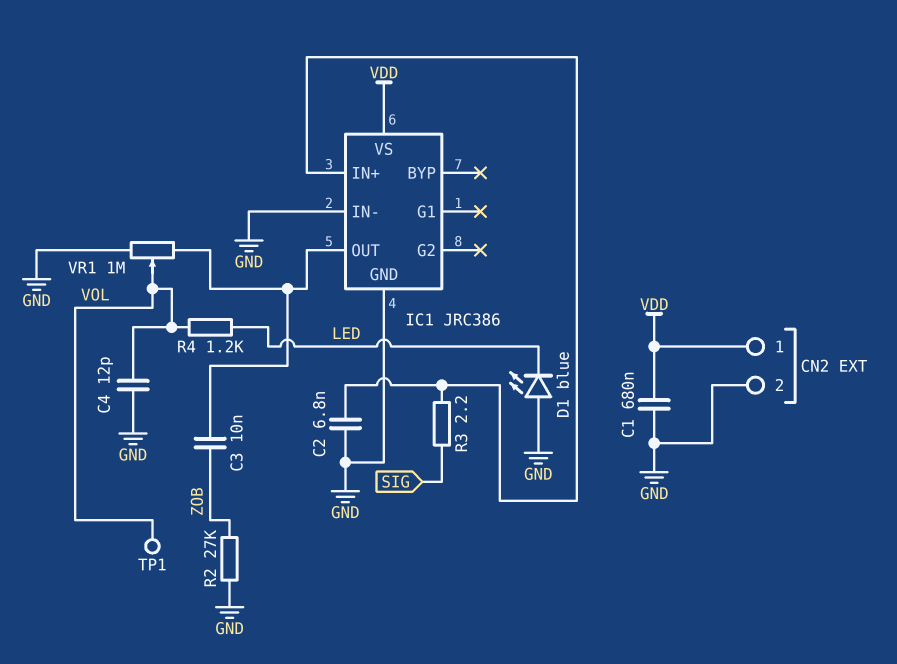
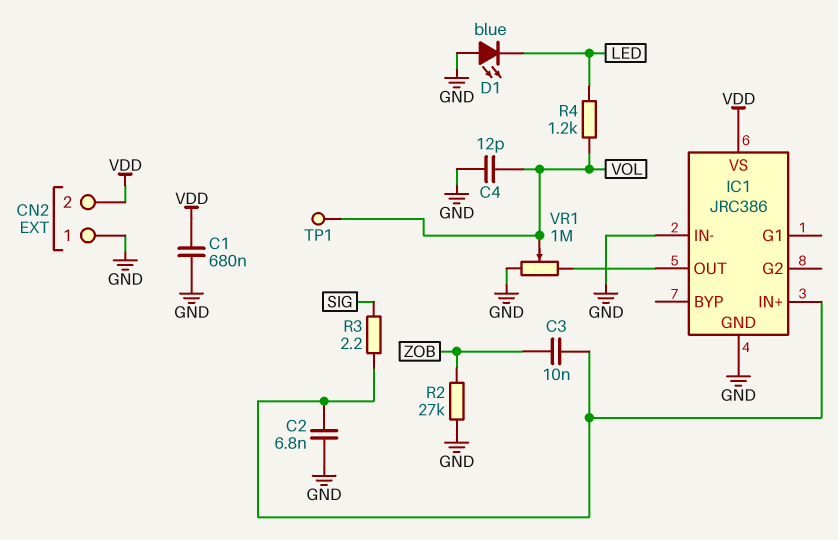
C3: 10nF (IC1/OUT, ZOB) -> 10nF (IC1/IN+, ZOB)
CN2 pin 1: VDD -> GND
CN2 pin 2: GND -> VDD

